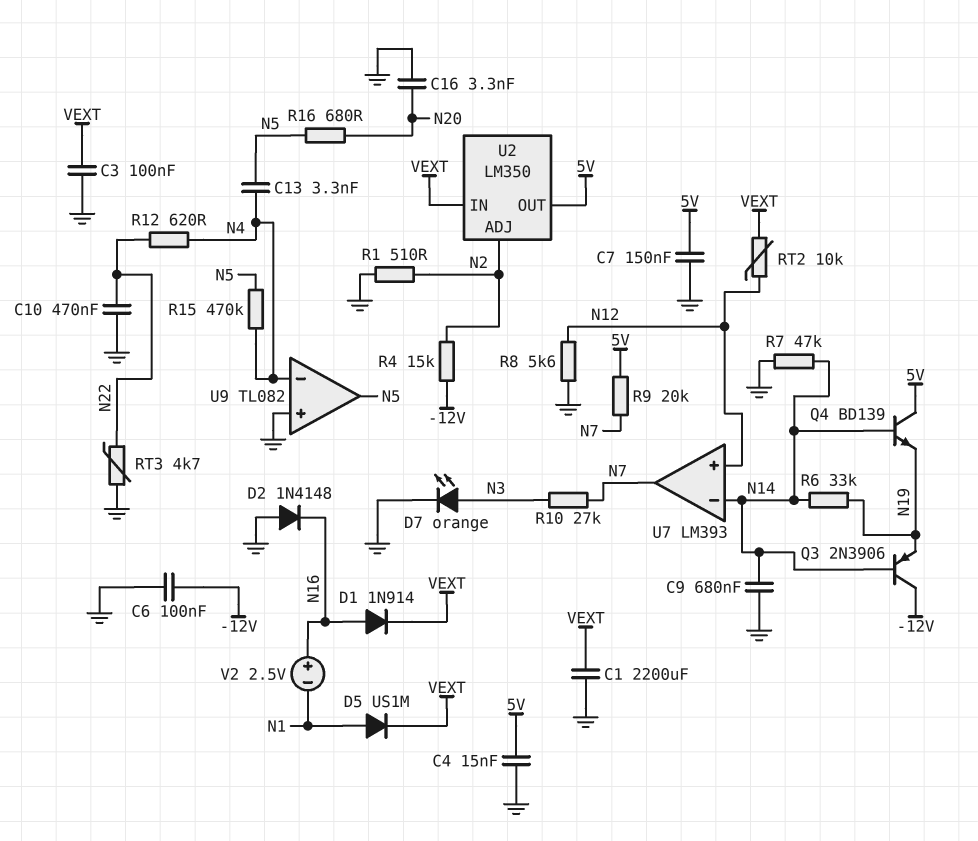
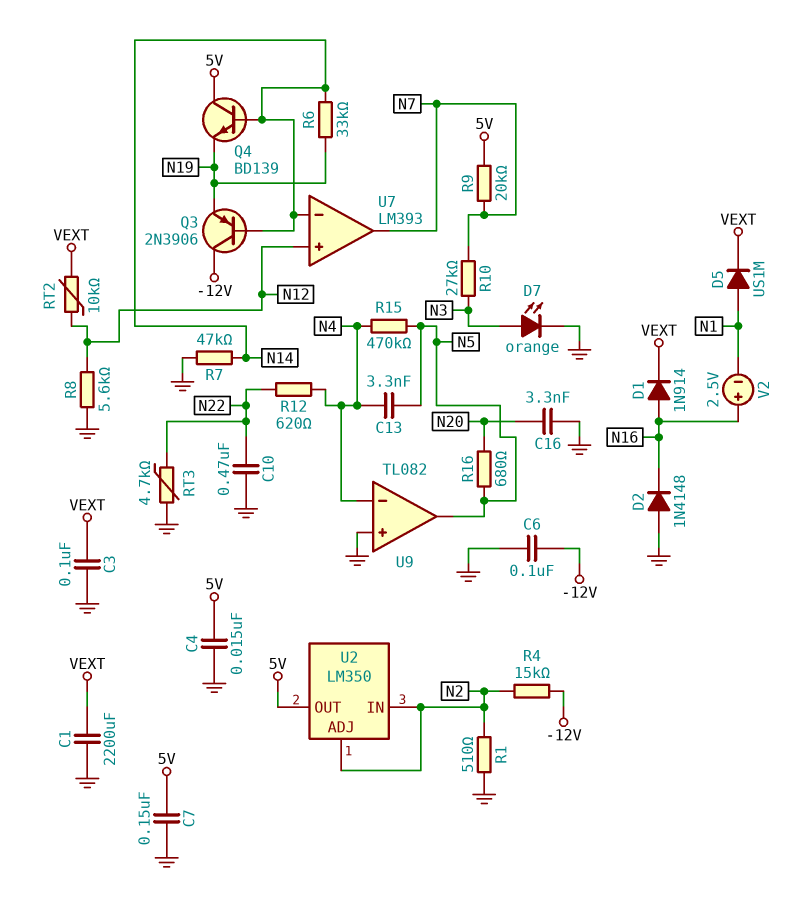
C9: 680nF (GND, N14) -> none
U2 pin IN: VEXT -> N2

